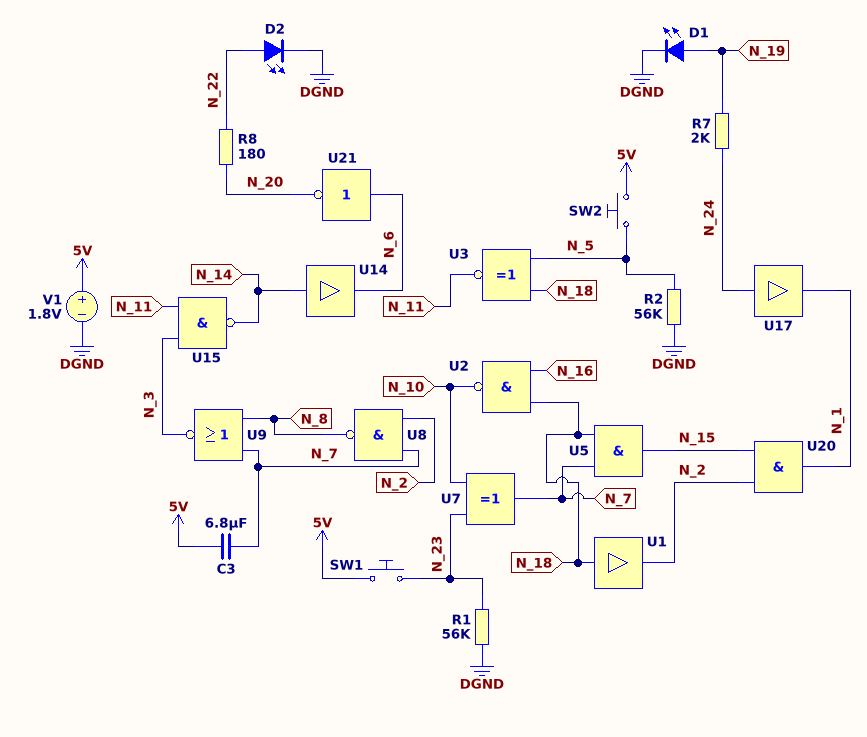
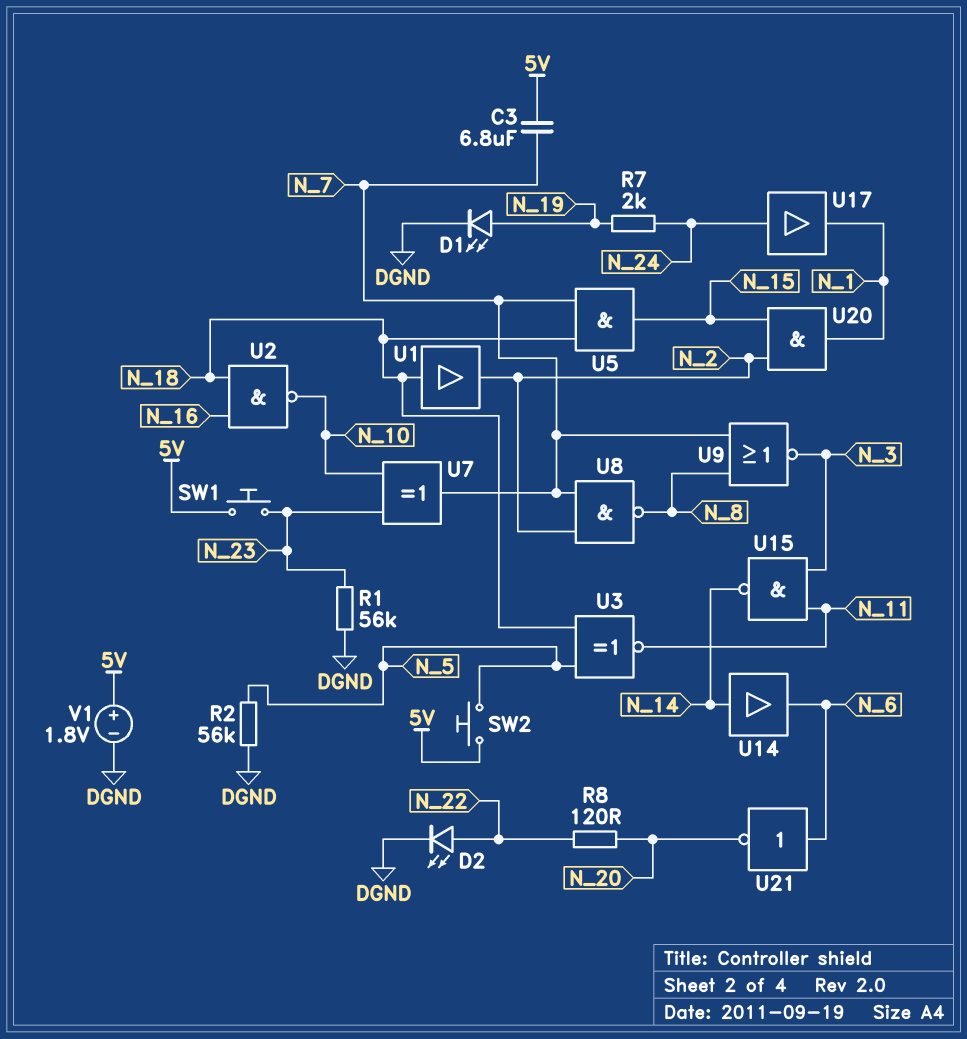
R8: 180 (N_20, N_22) -> 120 (N_20, N_22)

